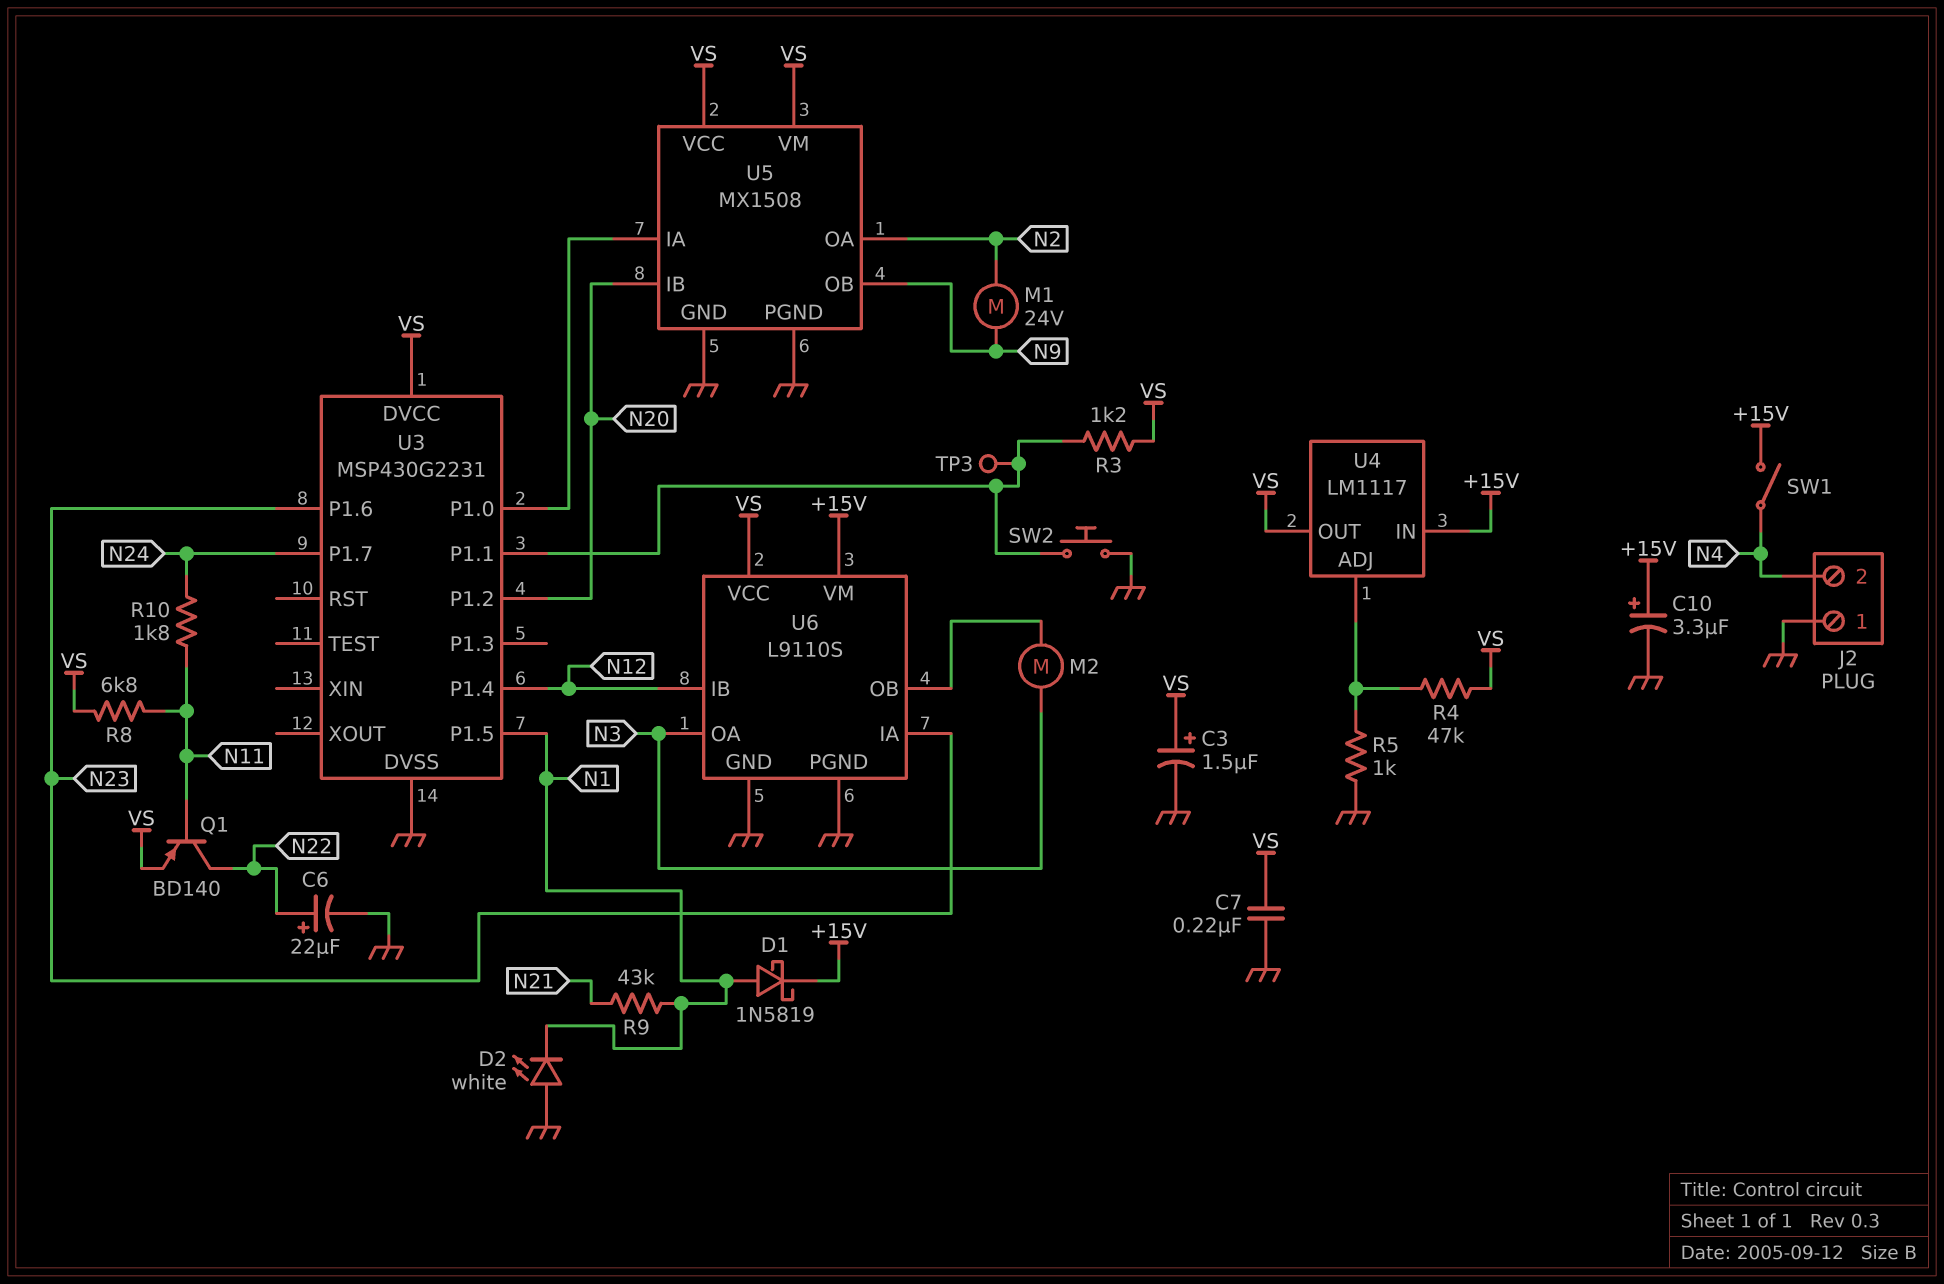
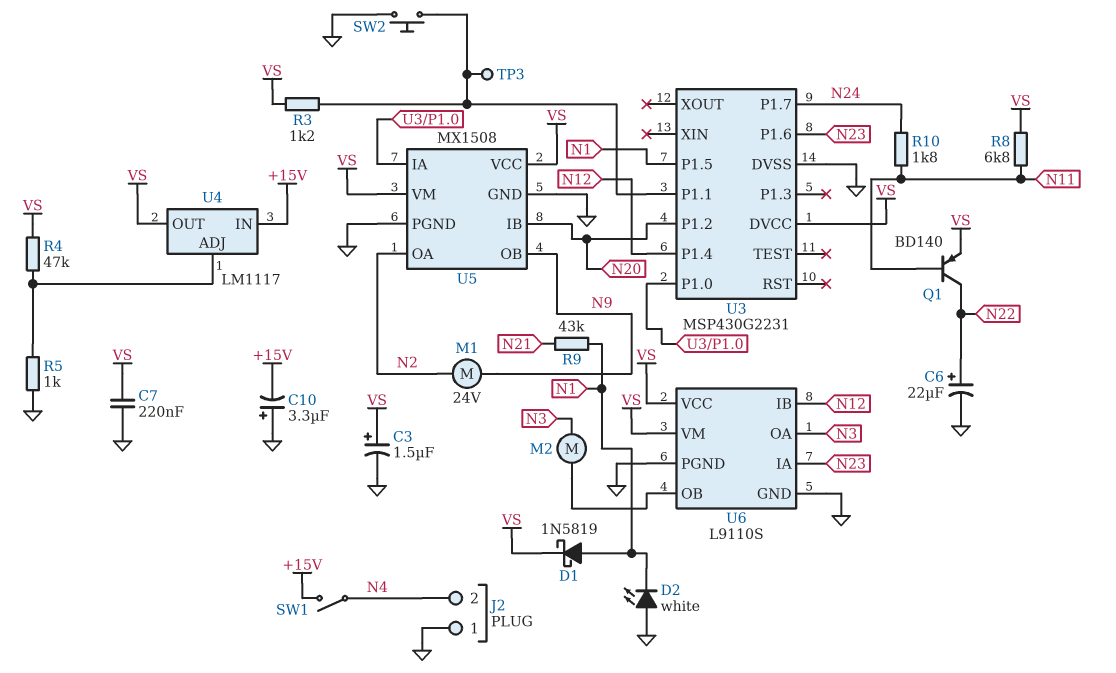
C10: 3.3uF (plus +15V, minus GND) -> 3.3uF (plus GND, minus +15V)
D1: schottky 1N5819 (A N1, K +15V) -> schottky 1N5819 (A N1, K VS)
U6 pin VM: +15V -> VS

